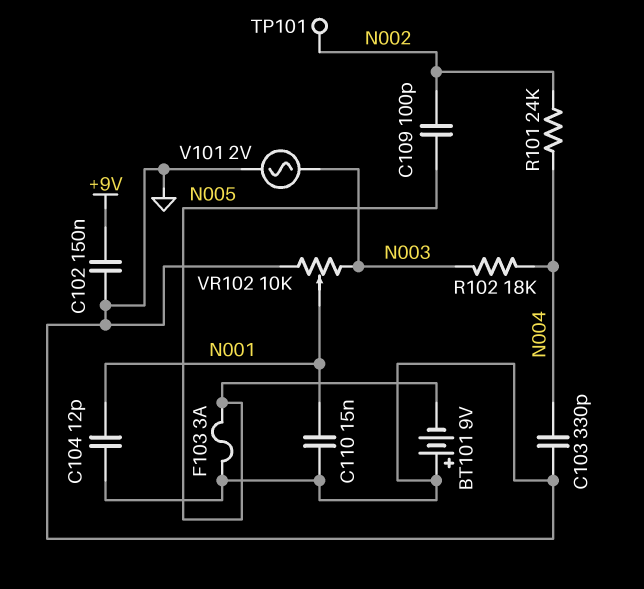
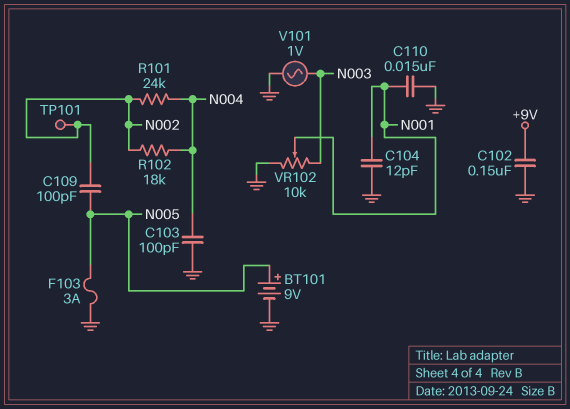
BT101: 9V (plus GND, minus N005) -> 9V (plus N005, minus GND)
C103: 330pF (GND, N004) -> 100pF (GND, N004)
R102: 18k (N003, N004) -> 18k (N002, N004)
V101: AC 2V (GND, N003) -> AC 1V (GND, N003)

